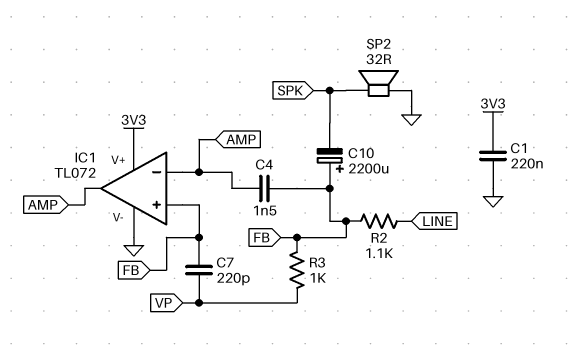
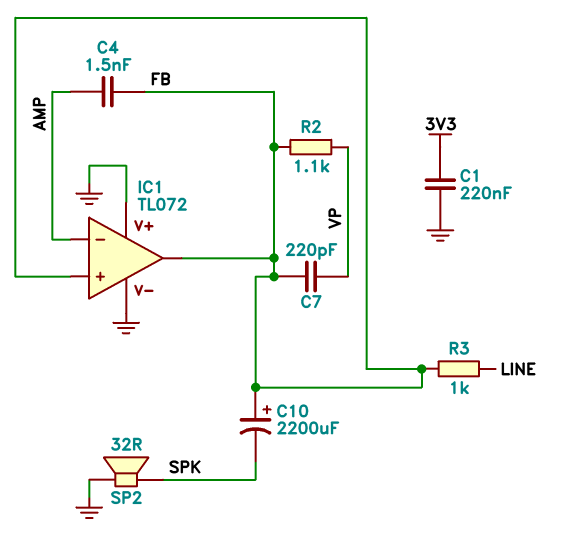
IC1 pin V+: 3V3 -> GND
IC1 pin out: AMP -> FB
R2: 1.1k (FB, LINE) -> 1.1k (FB, VP)
R3: 1k (FB, VP) -> 1k (FB, LINE)

